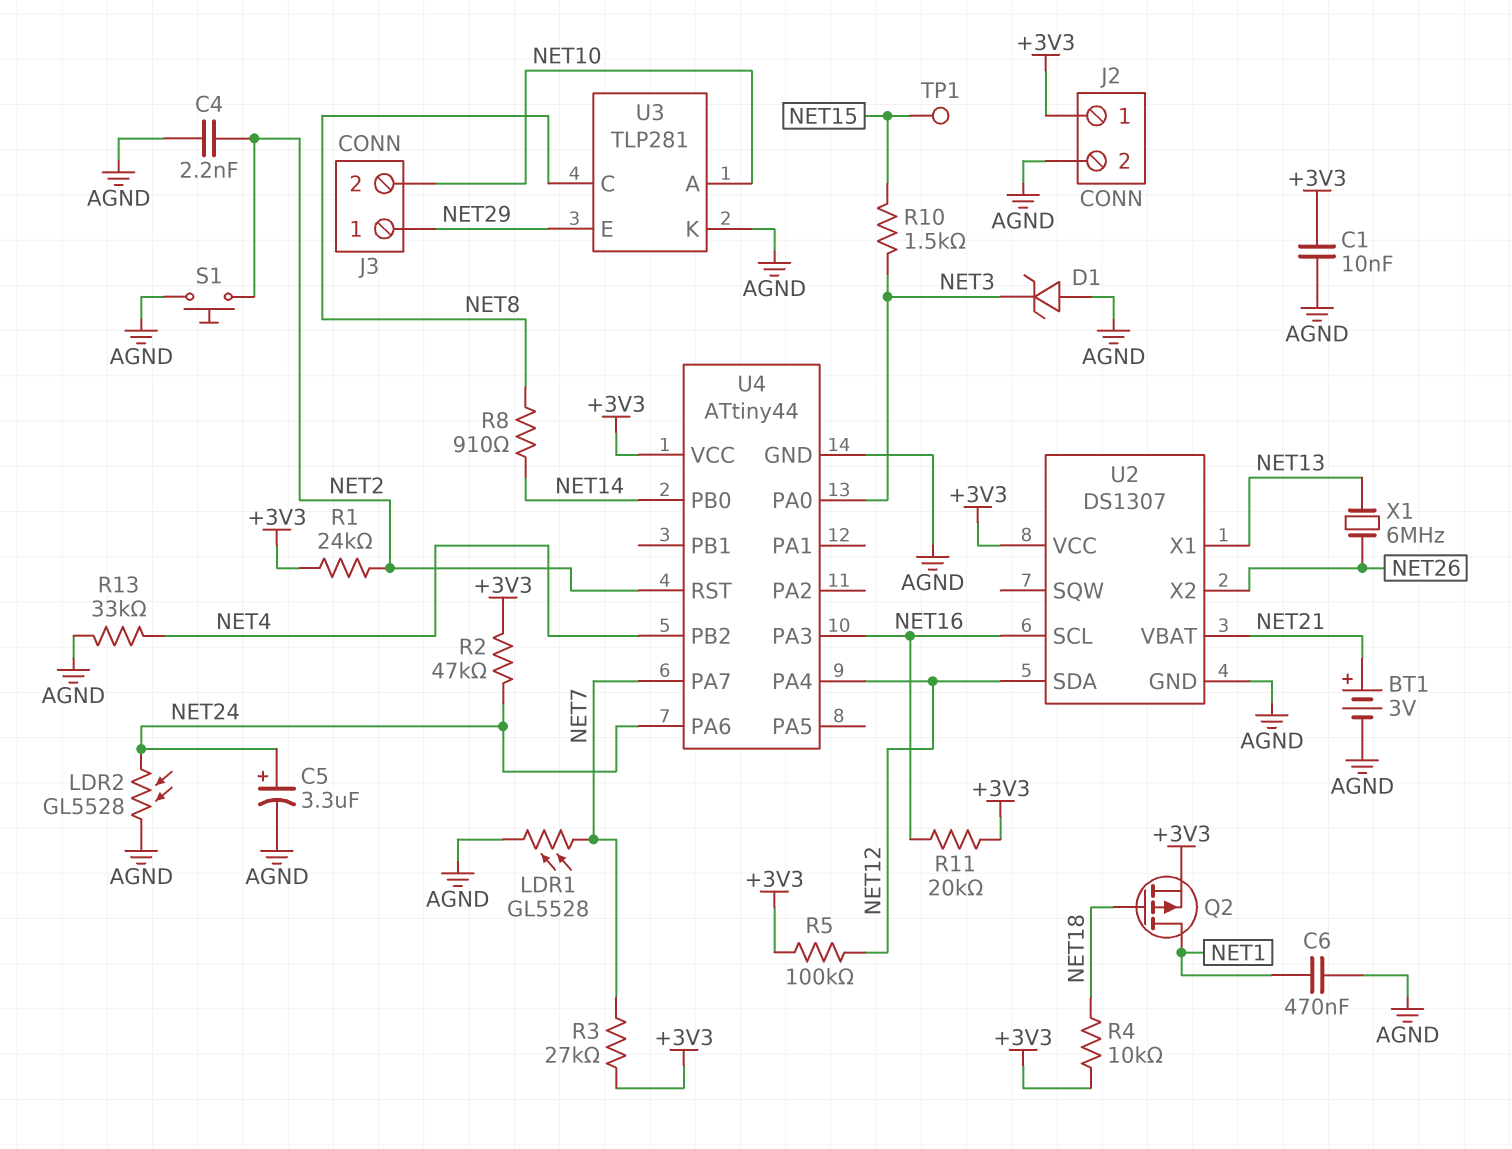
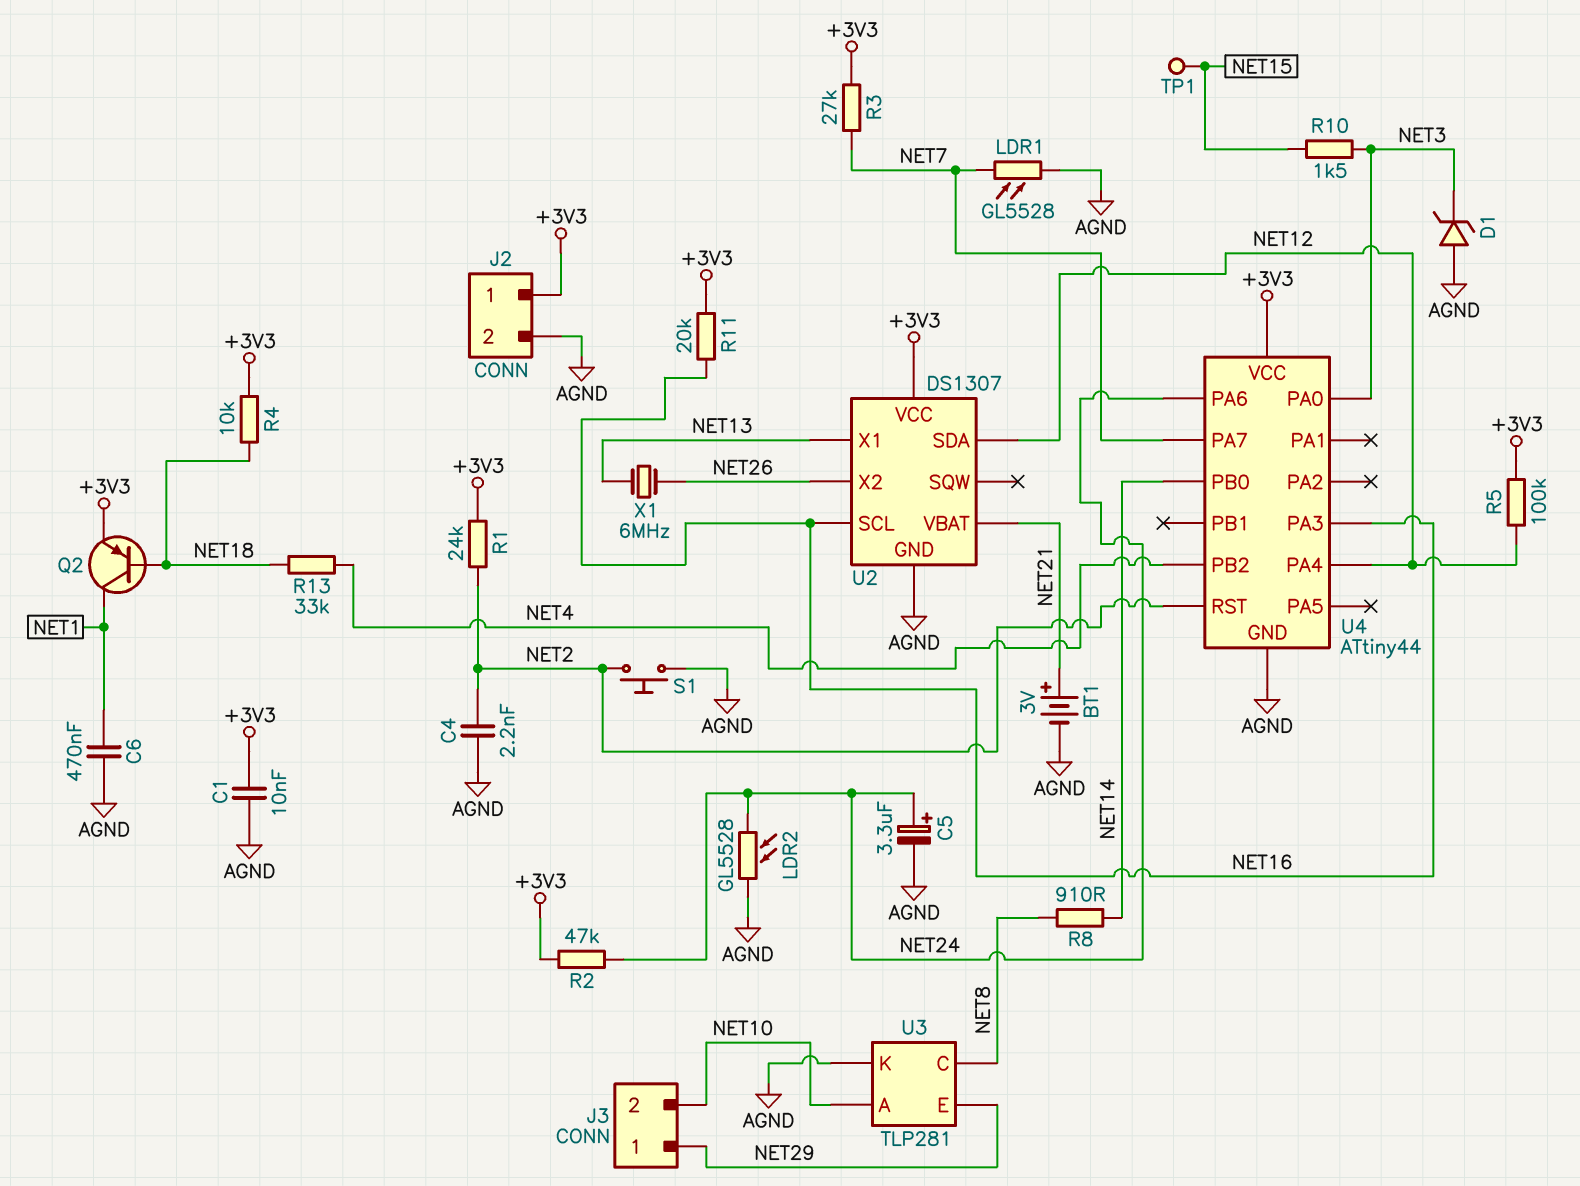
Q2: PMOS (G NET18, D NET1, S +3V3) -> PNP (B NET18, C NET1, E +3V3)
R13: 33k (AGND, NET4) -> 33k (NET4, NET18)

